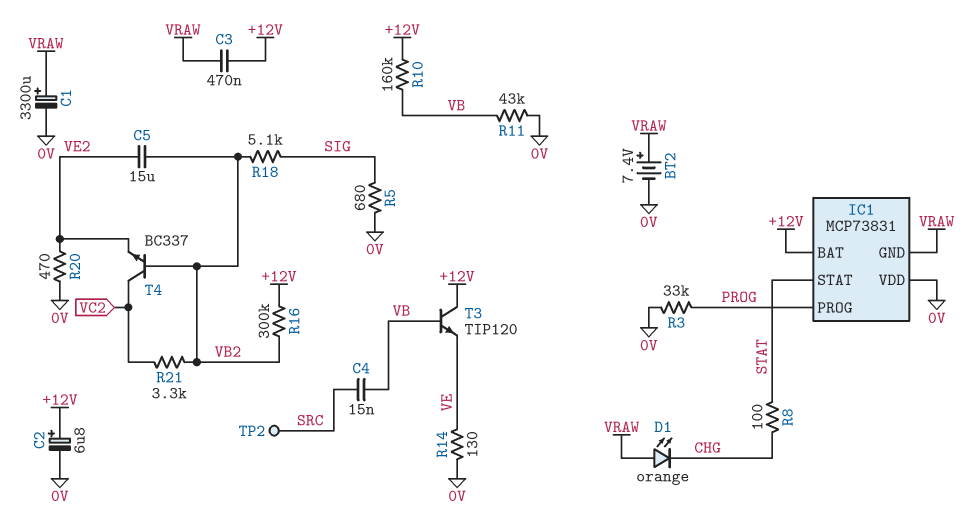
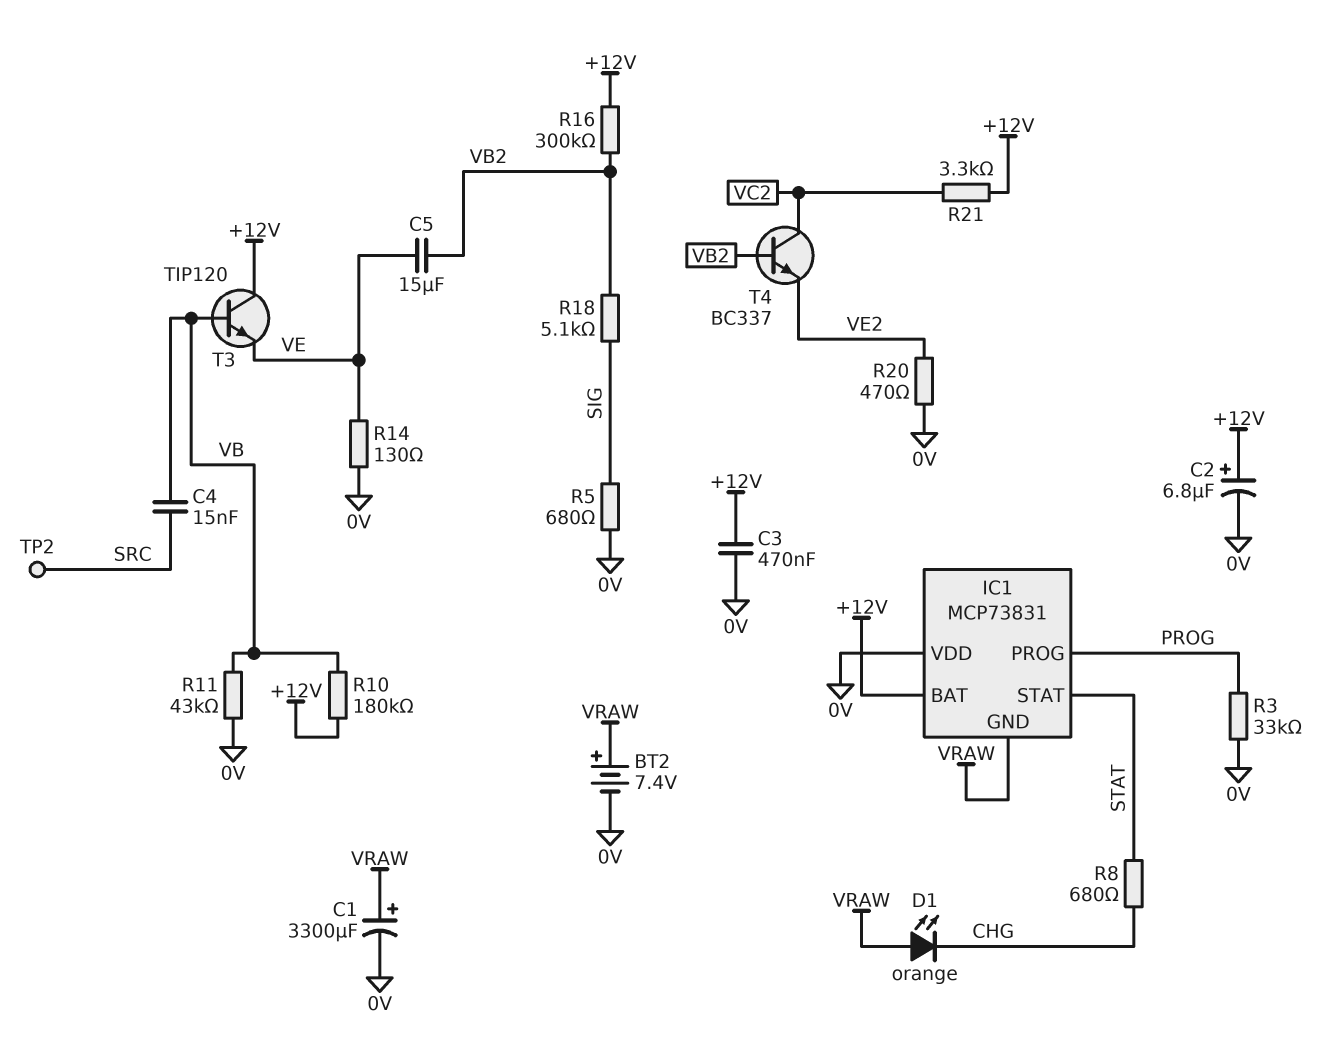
C3: 470nF (+12V, VRAW) -> 470nF (+12V, 0V)
C5: 15uF (VB2, VE2) -> 15uF (VB2, VE)
R8: 100 (CHG, STAT) -> 680 (CHG, STAT)
R10: 160k (+12V, VB) -> 180k (+12V, VB)
R21: 3.3k (VB2, VC2) -> 3.3k (+12V, VC2)

